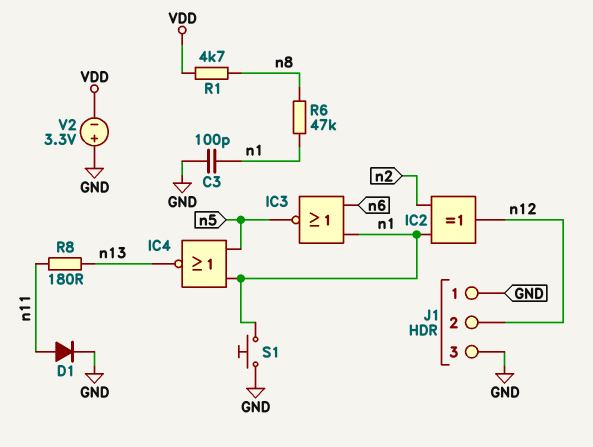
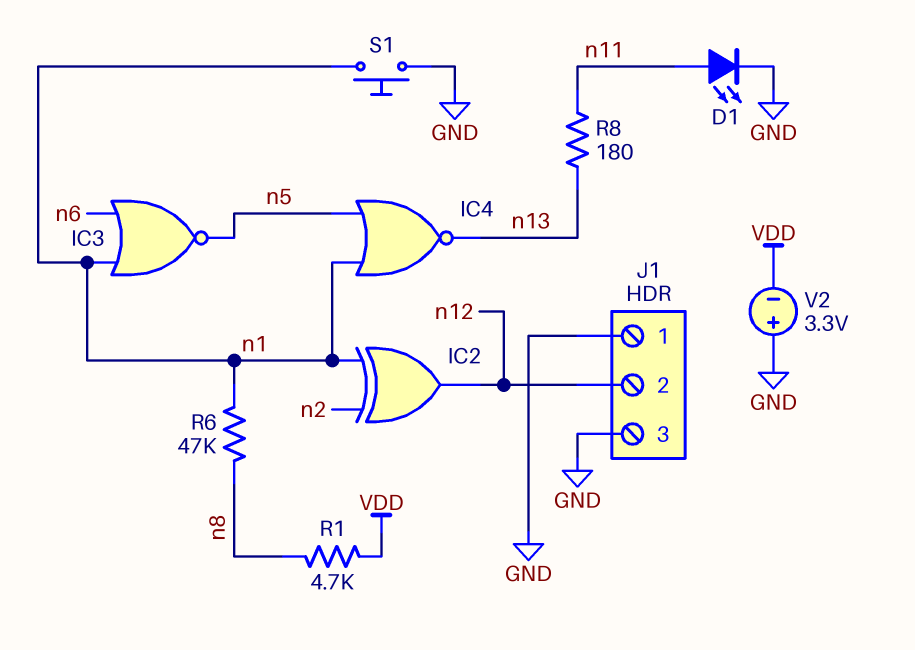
C3: 100pF (GND, n1) -> none
D1: diode (A n11, K GND) -> LED (A n11, K GND)

